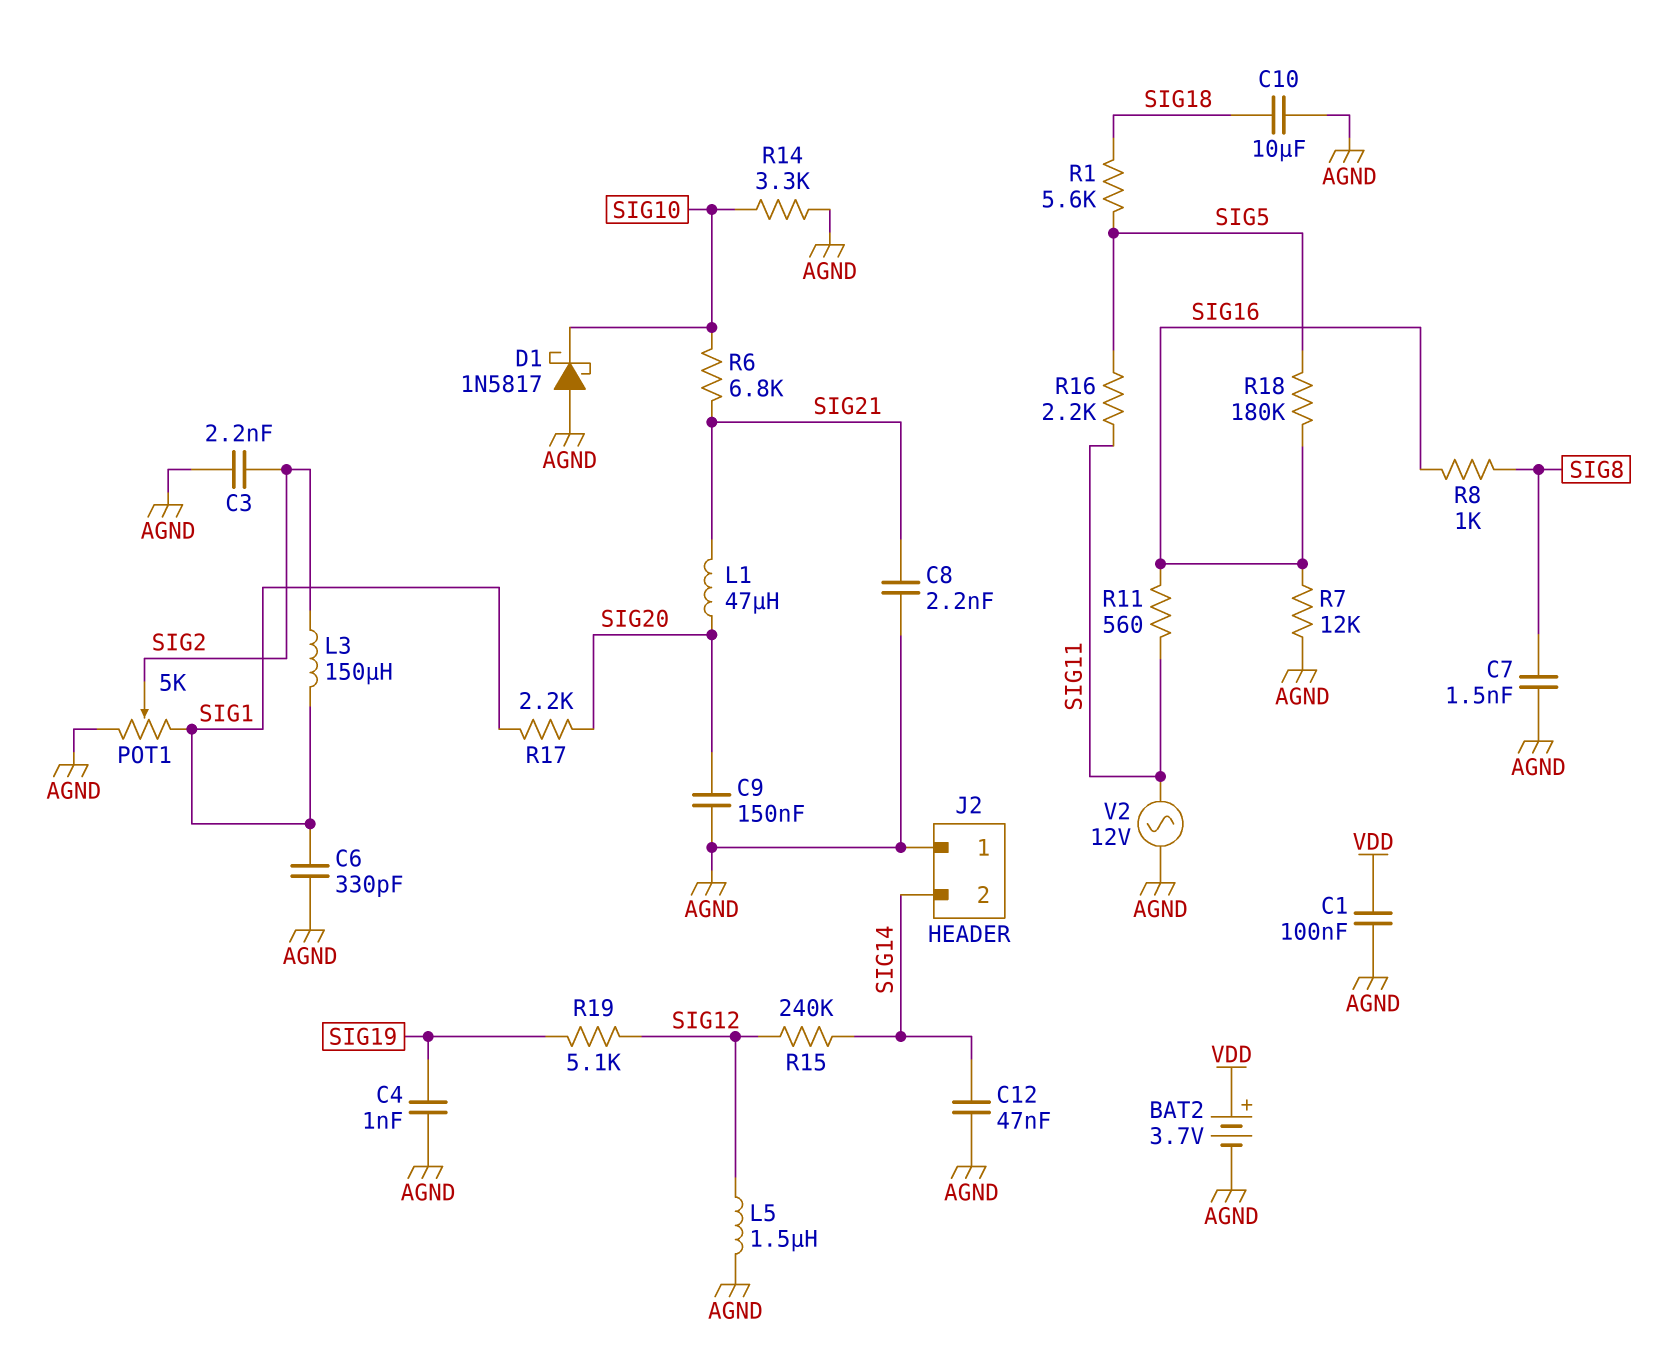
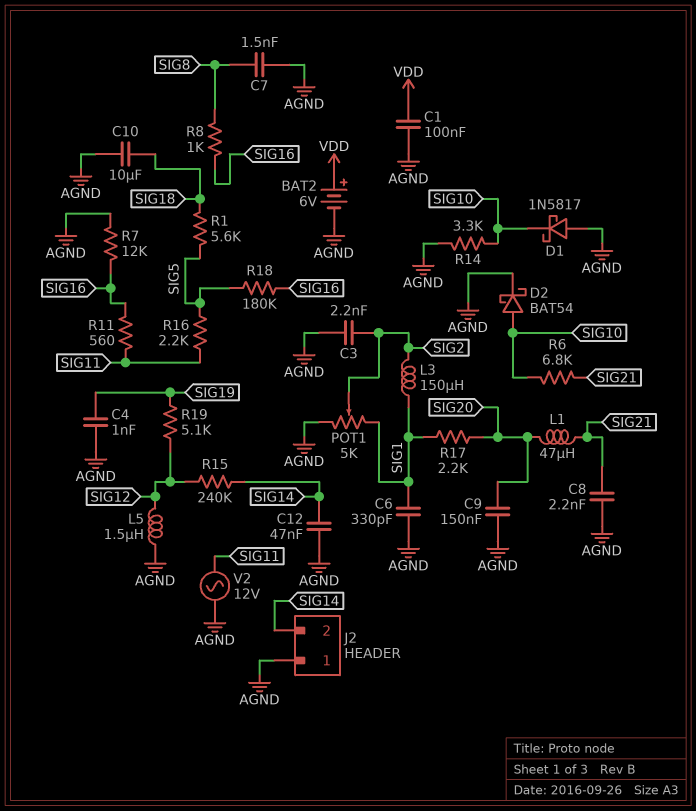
BAT2: 3.7V (plus VDD, minus AGND) -> 6V (plus VDD, minus AGND)
D2: none -> schottky BAT54 (A SIG10, K AGND)

